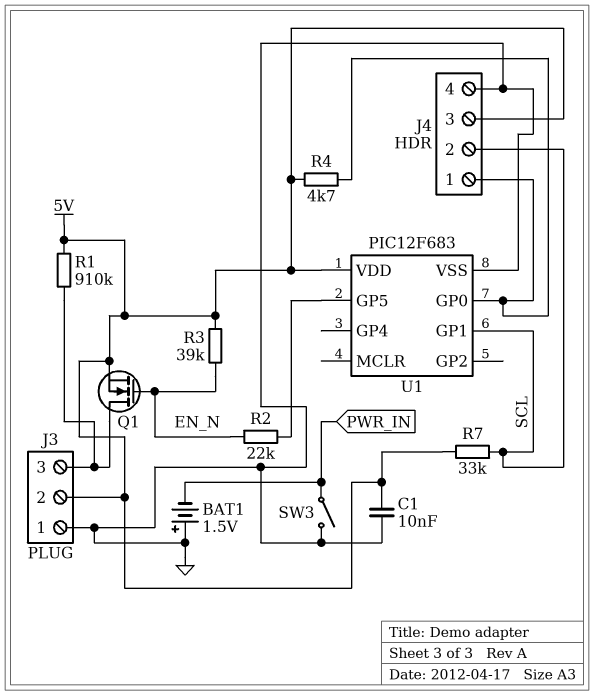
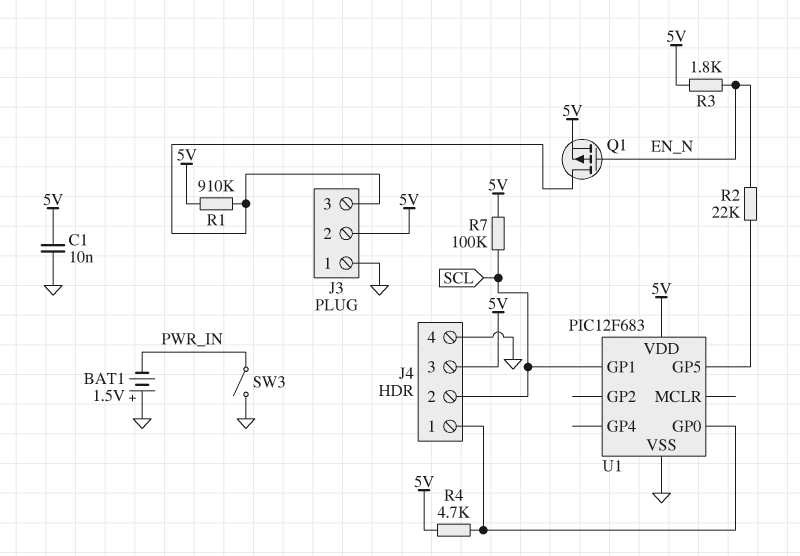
Q1: NMOS (G EN_N, D J3/3, S 5V) -> PMOS (G EN_N, D J3/3, S 5V)
R3: 39k (5V, EN_N) -> 1.8k (5V, EN_N)
R7: 33k (5V, SCL) -> 100k (5V, SCL)

